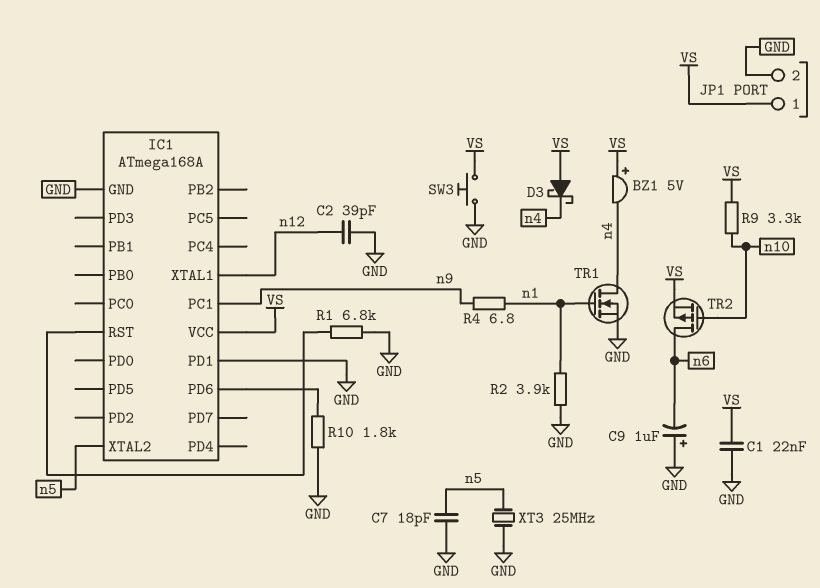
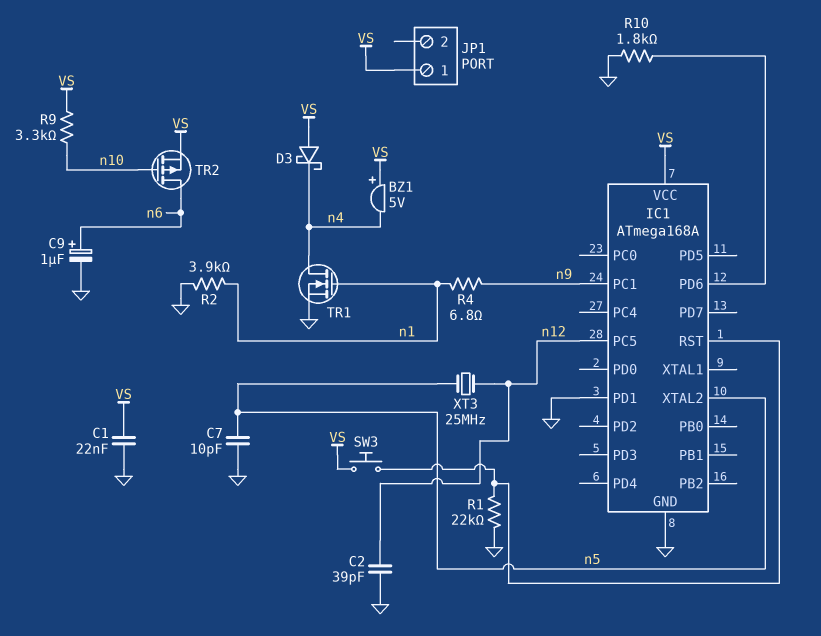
C7: 18pF (GND, n5) -> 10pF (GND, n5)
C9: 1uF (plus GND, minus n6) -> 1uF (plus n6, minus GND)
IC1 pin PC5: none -> n12
IC1 pin XTAL1: n12 -> none
JP1 pin 2: GND -> none
R1: 6.8k (GND, IC1/RST) -> 22k (GND, IC1/RST)
SW3: button (GND, VS) -> button (IC1/RST, VS)
XT3: 25MHz (GND, n5) -> 25MHz (n5, n12)

